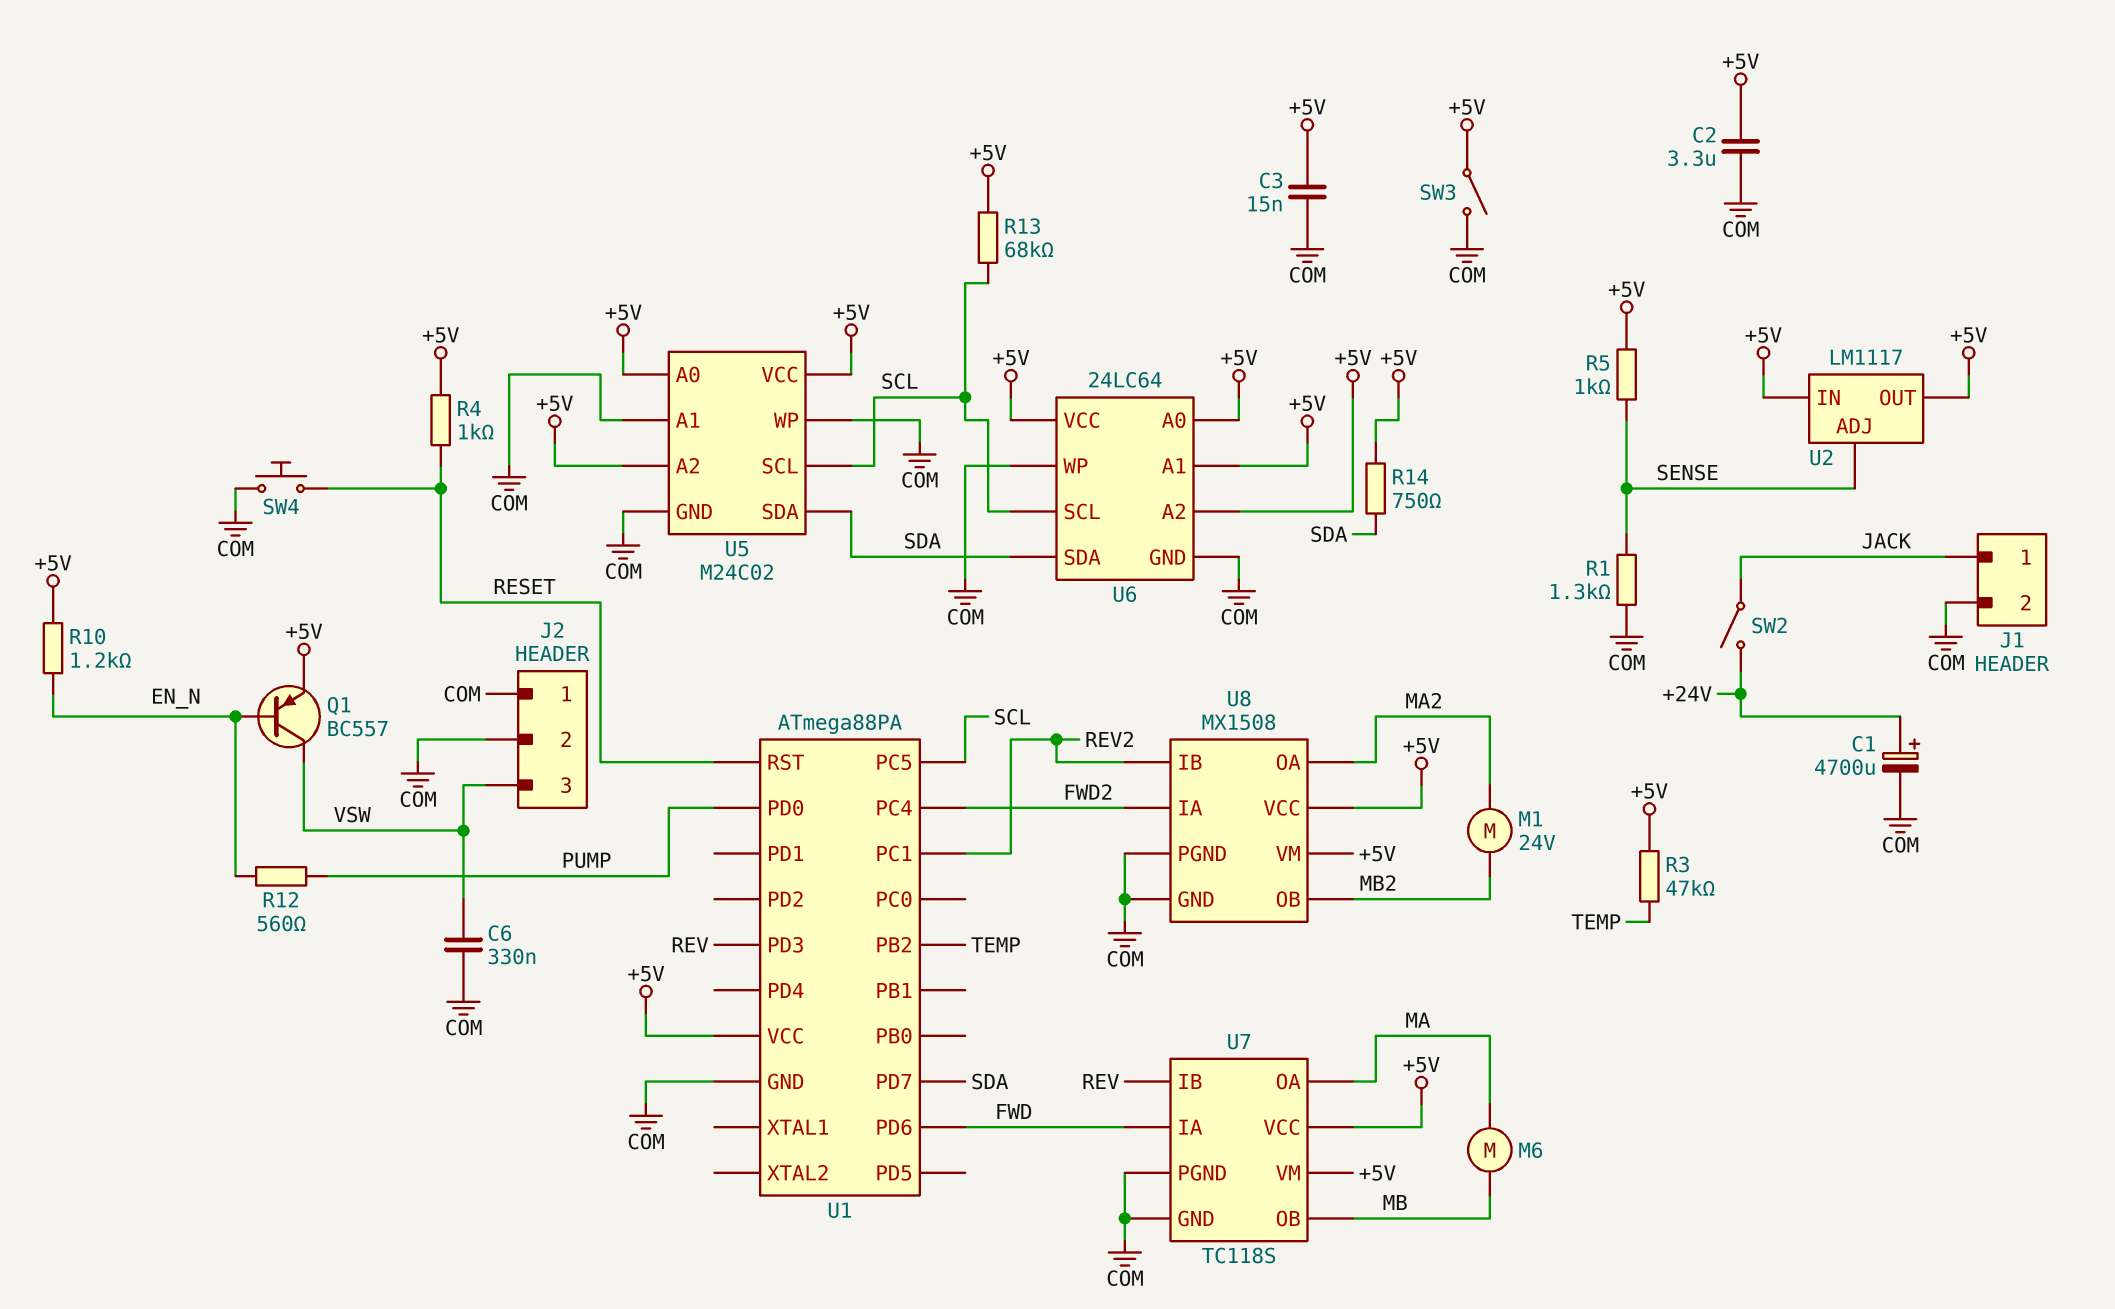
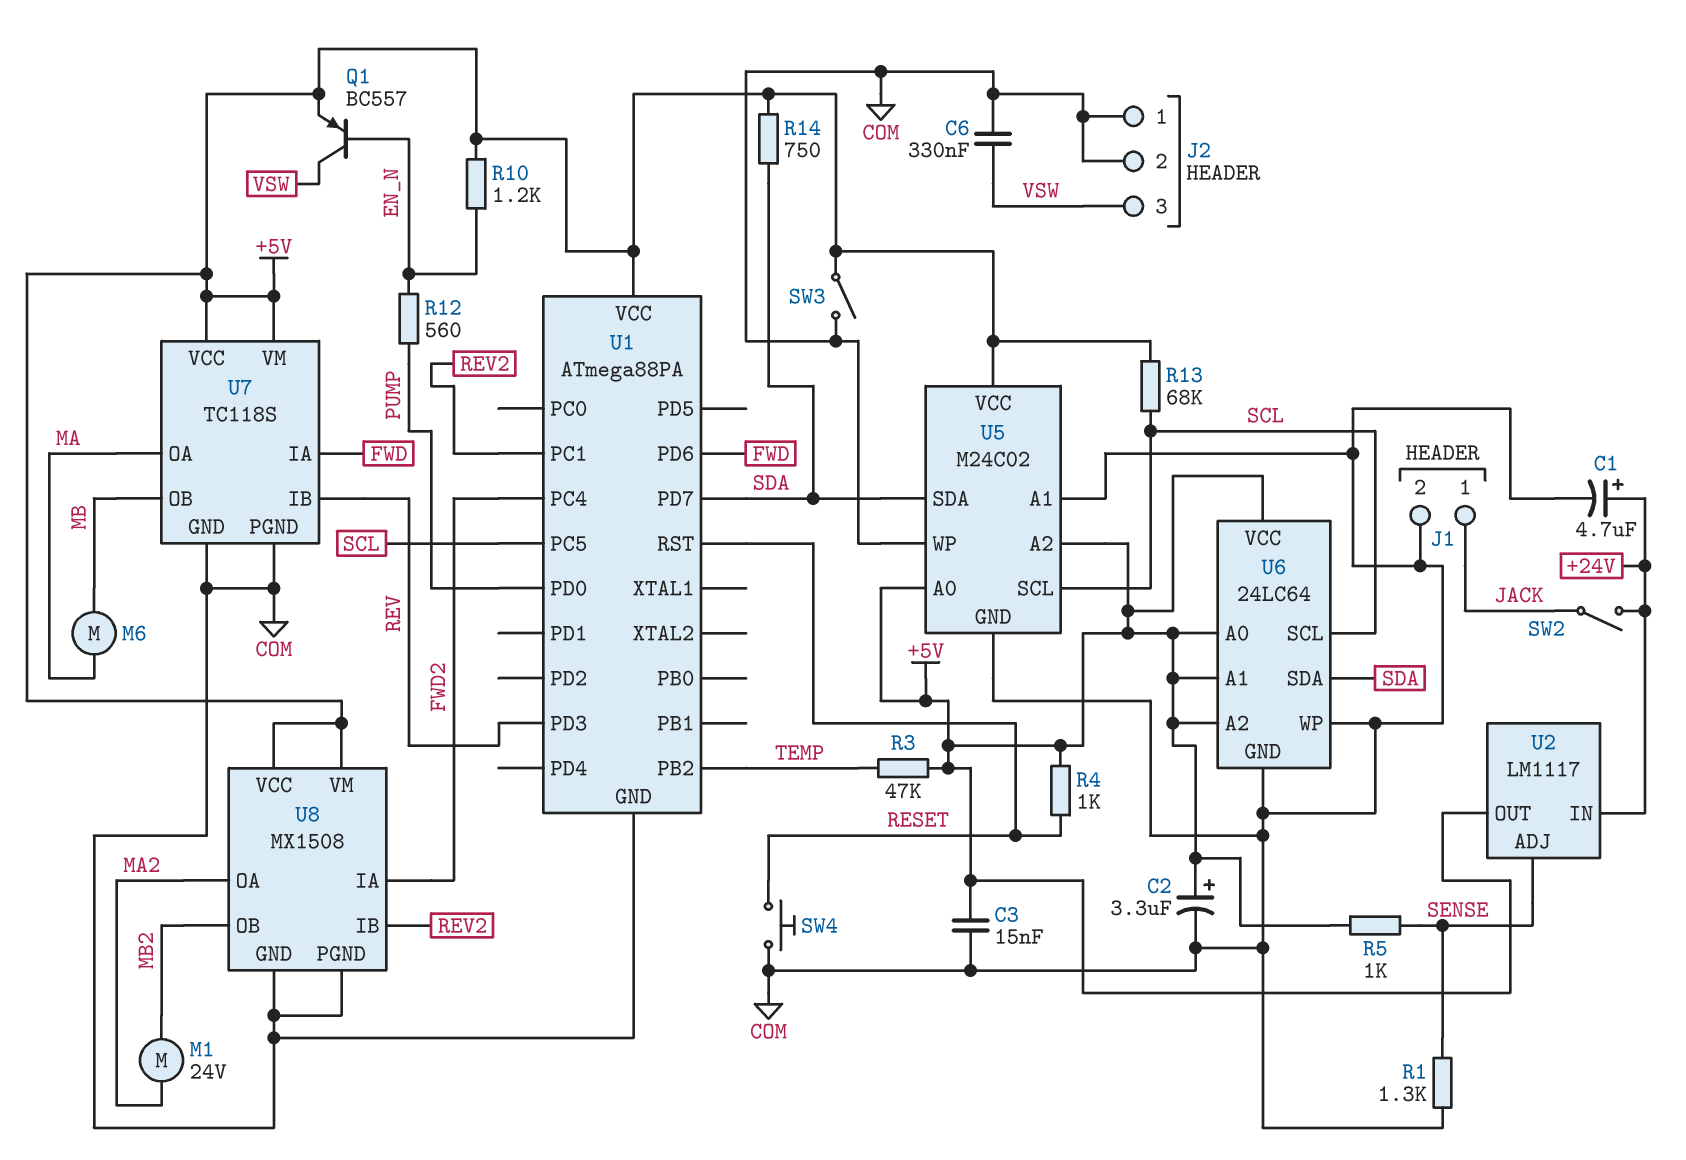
C1: 4700uF (plus +24V, minus COM) -> 4.7uF (plus +24V, minus COM)
C2: 3.3uF (+5V, COM) -> 3.3uF (plus +5V, minus COM)
U2 pin IN: +5V -> +24V

